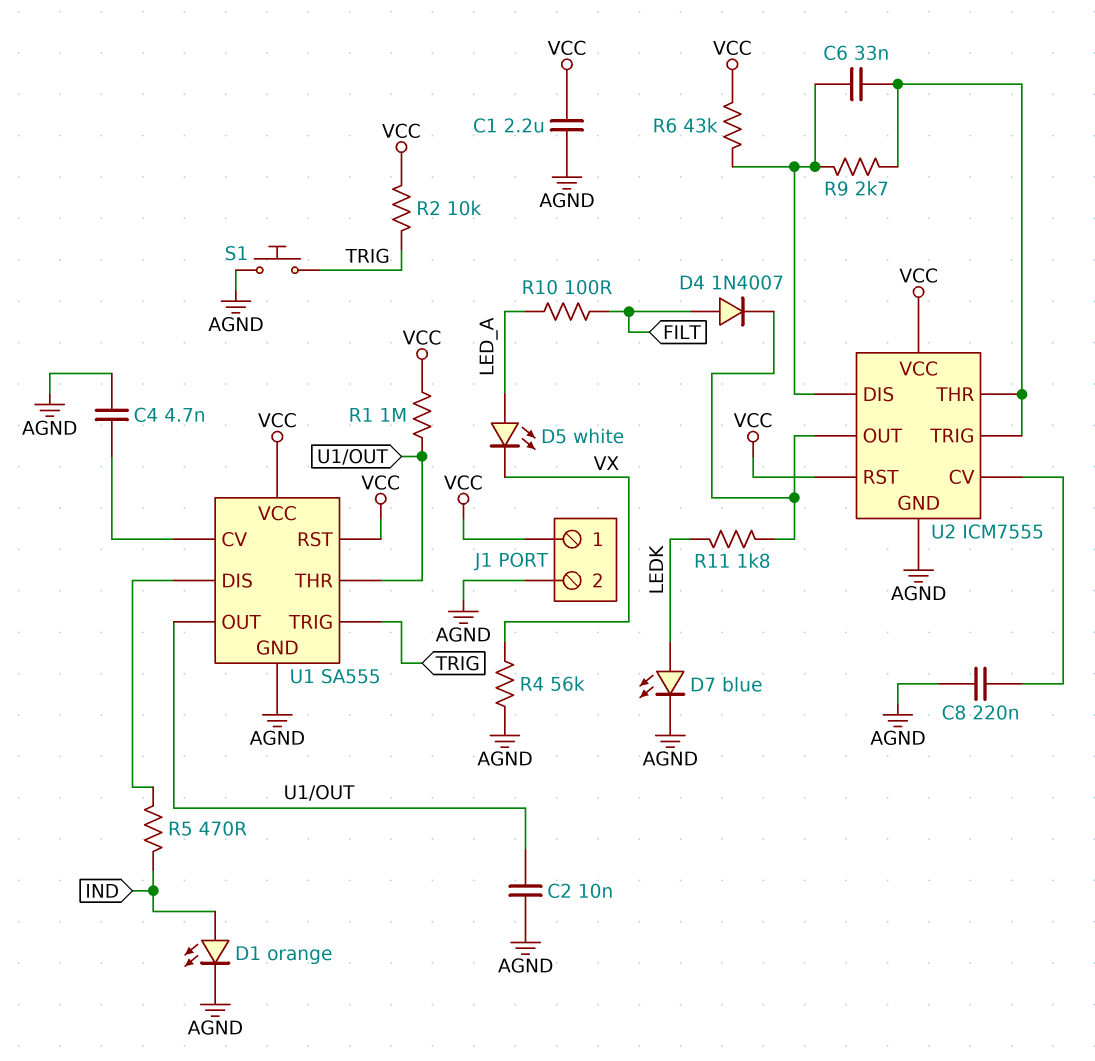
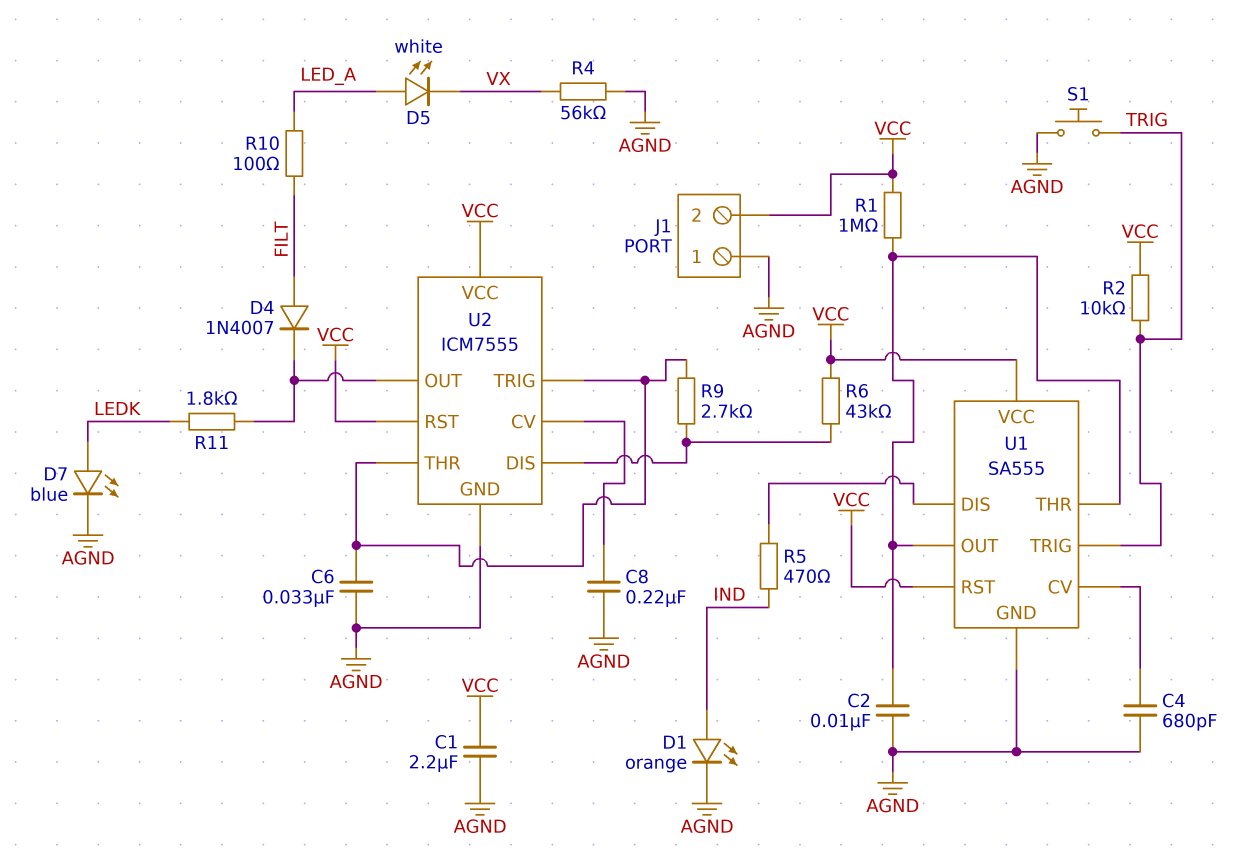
C4: 4.7nF (AGND, U1/CV) -> 680pF (AGND, U1/CV)
C6: 33nF (U2/DIS, U2/THR) -> 33nF (AGND, U2/THR)
J1 pin 1: VCC -> AGND
J1 pin 2: AGND -> VCC

